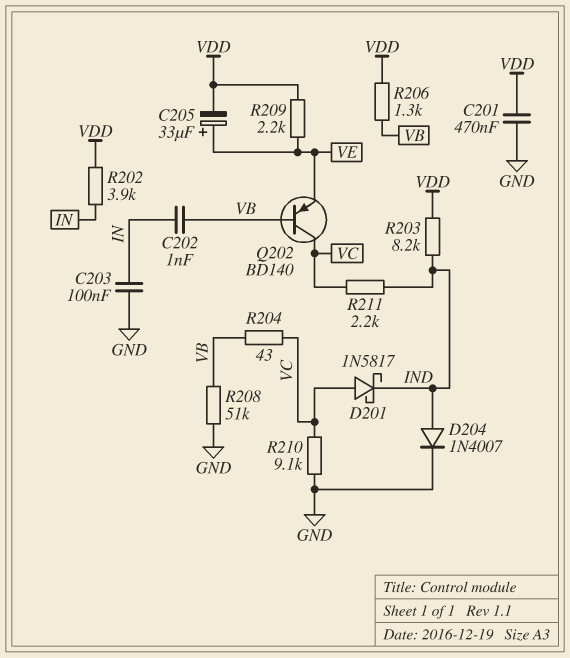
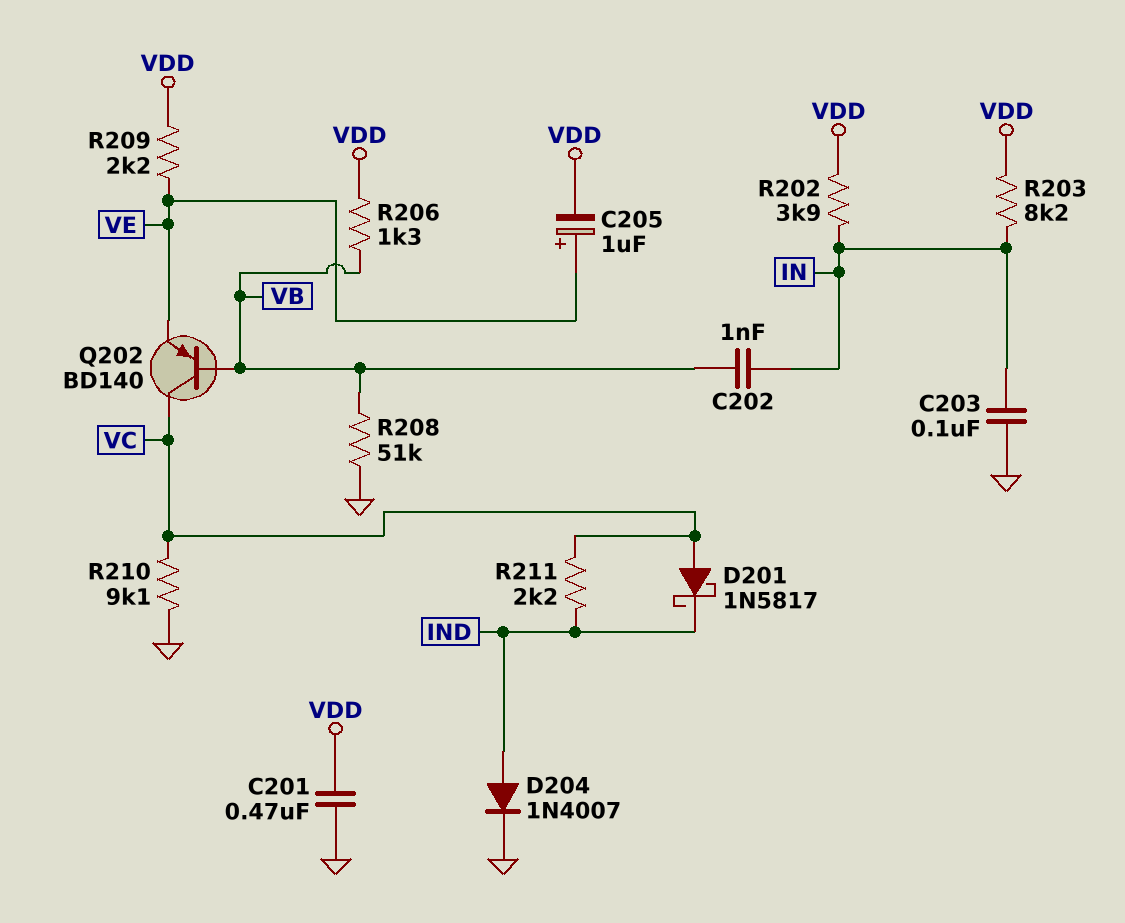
C205: 33uF (plus VE, minus VDD) -> 1uF (plus VE, minus VDD)
R203: 8.2k (IND, VDD) -> 8.2k (IN, VDD)
R204: 43 (VB, VC) -> none

